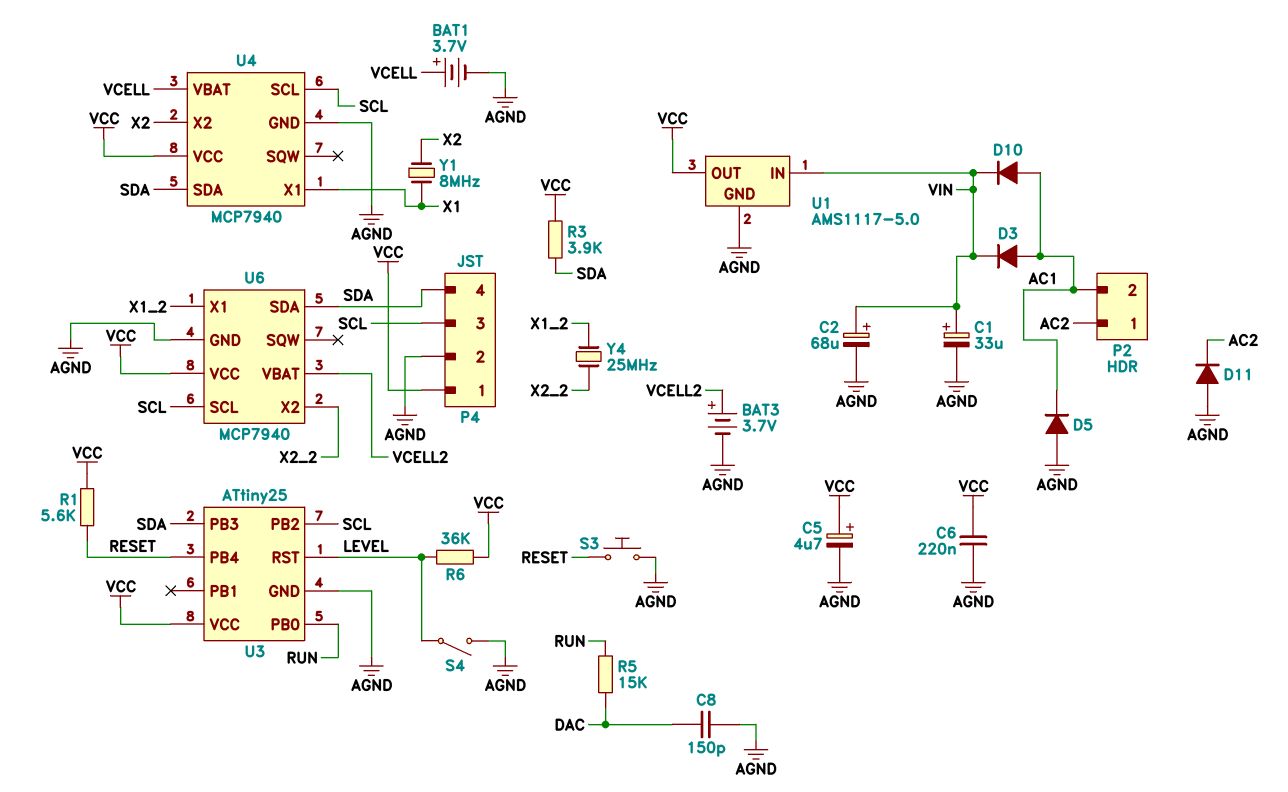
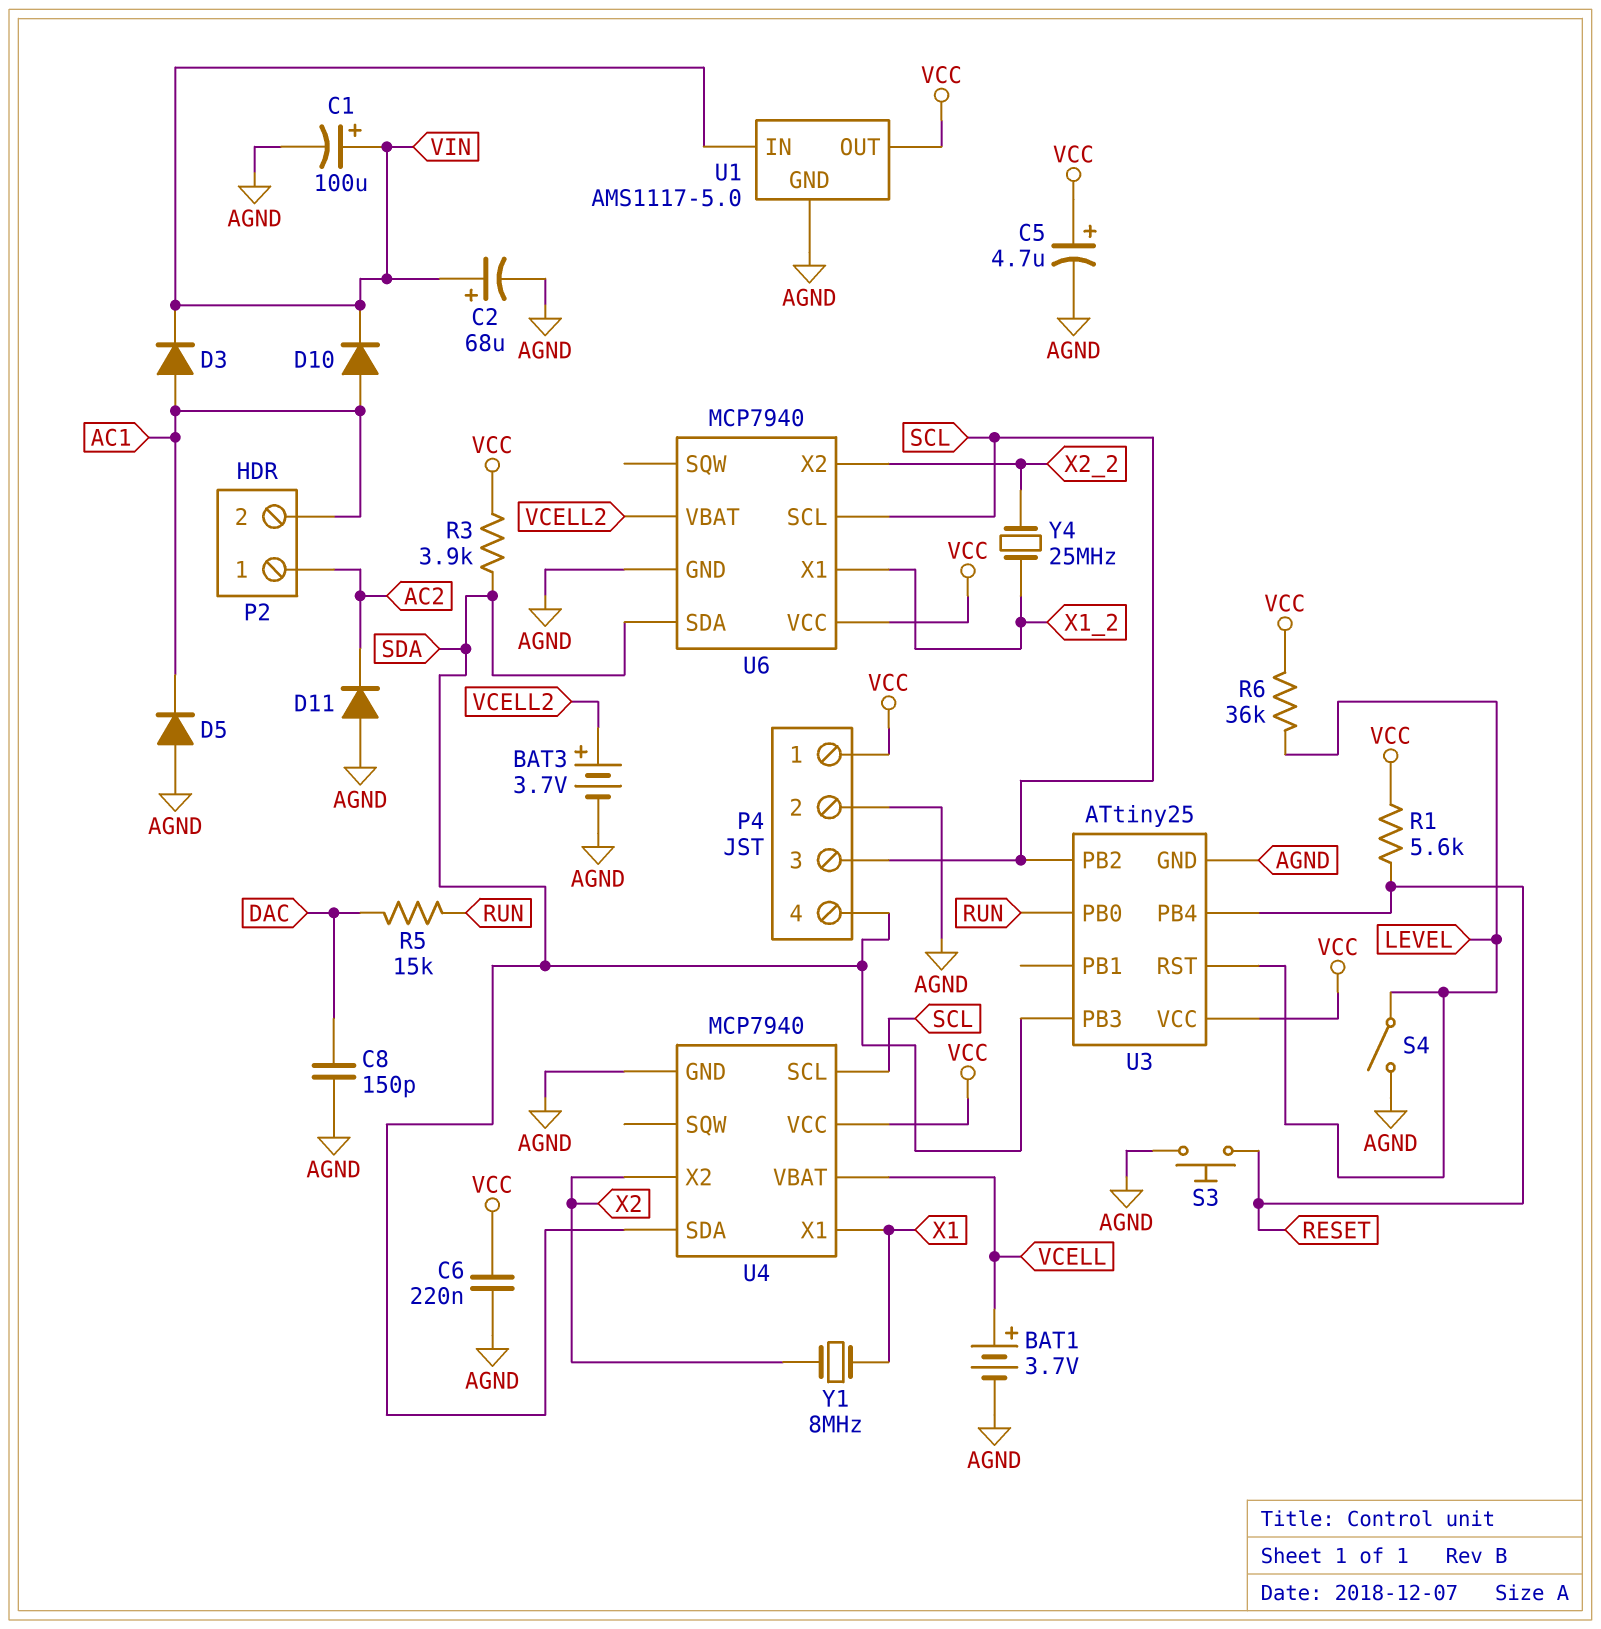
C1: 33uF (plus VIN, minus AGND) -> 100uF (plus VIN, minus AGND)

